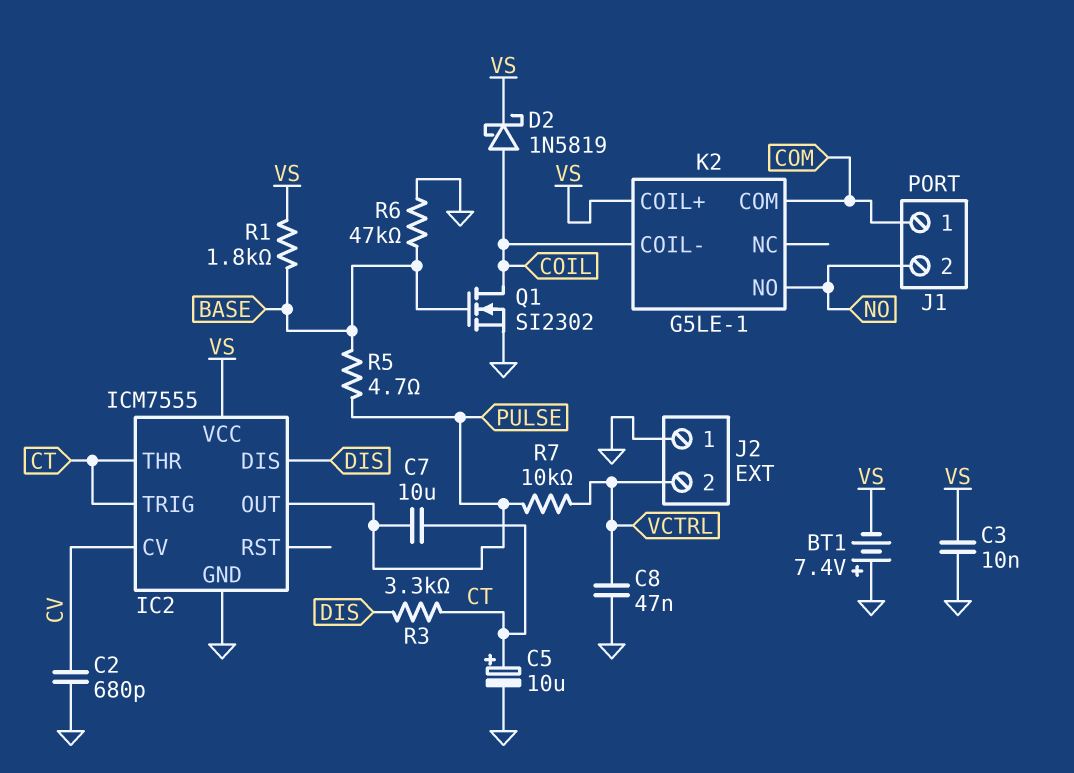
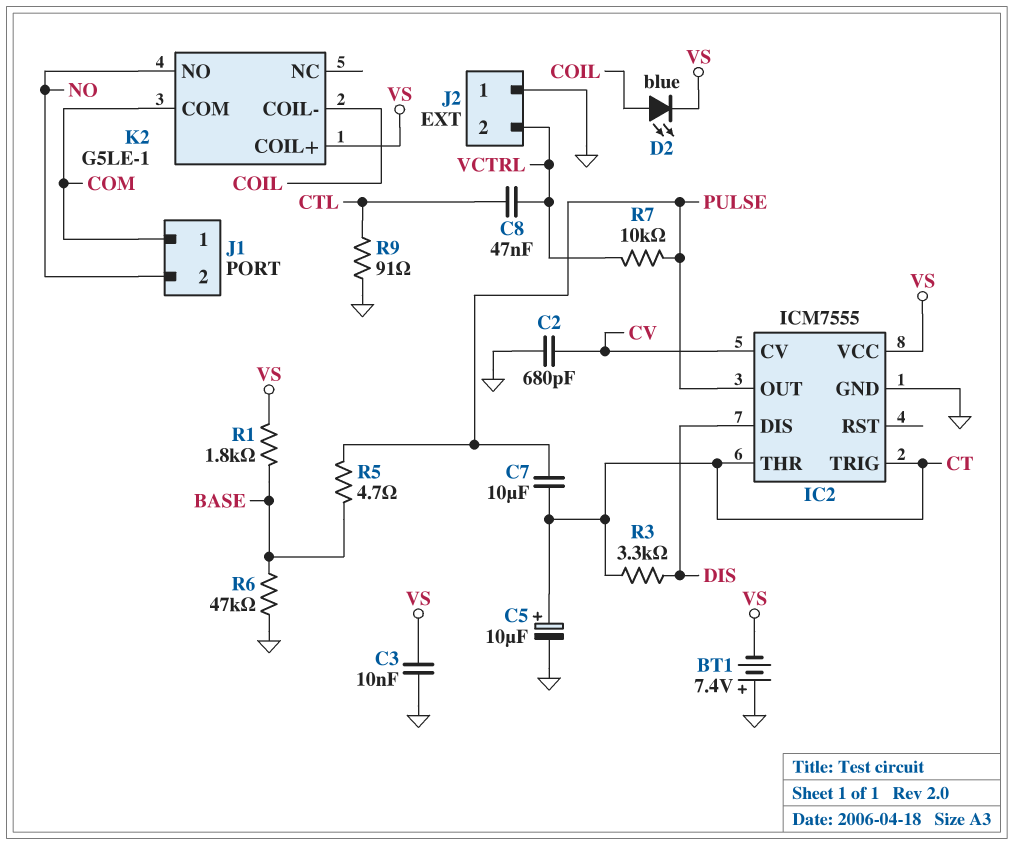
C8: 47nF (GND, VCTRL) -> 47nF (CTL, VCTRL)
D2: schottky 1N5819 (A COIL, K VS) -> LED blue (A COIL, K VS)
Q1: NMOS SI2302 (G BASE, D COIL, S GND) -> none
R9: none -> 91 (CTL, GND)

